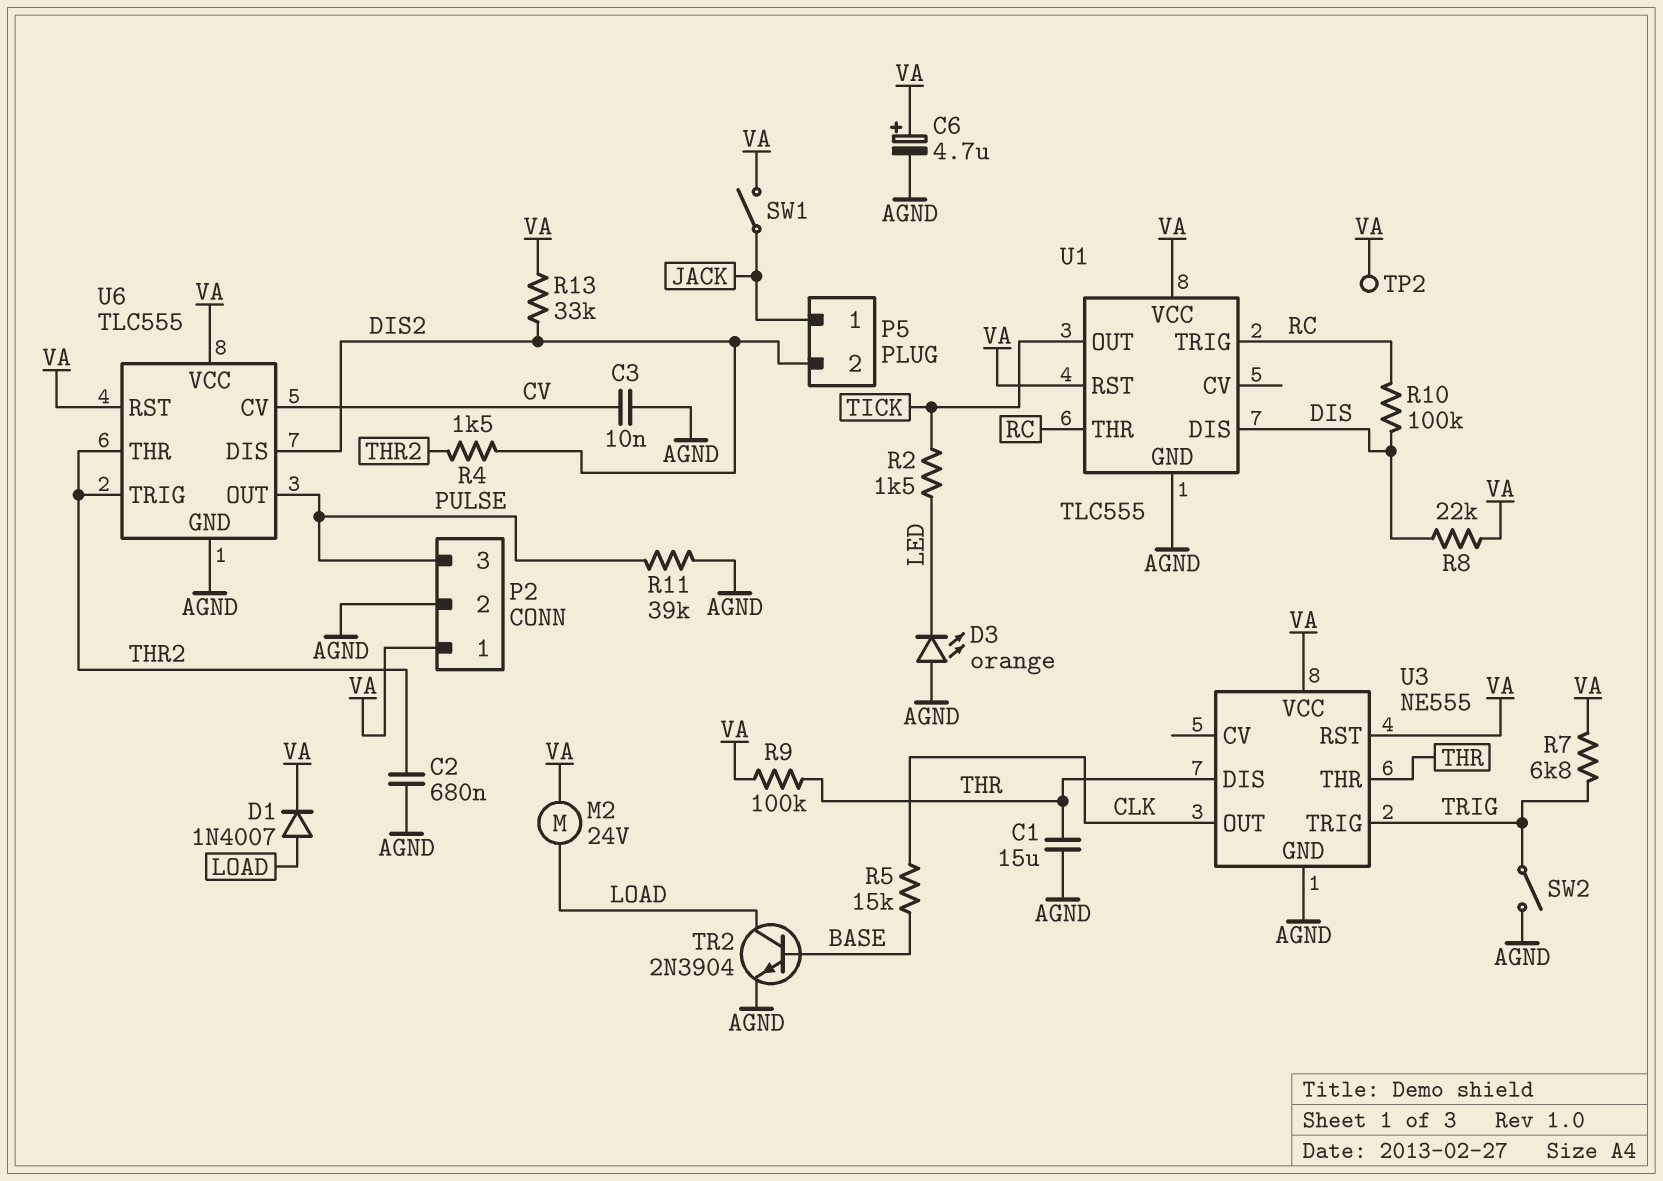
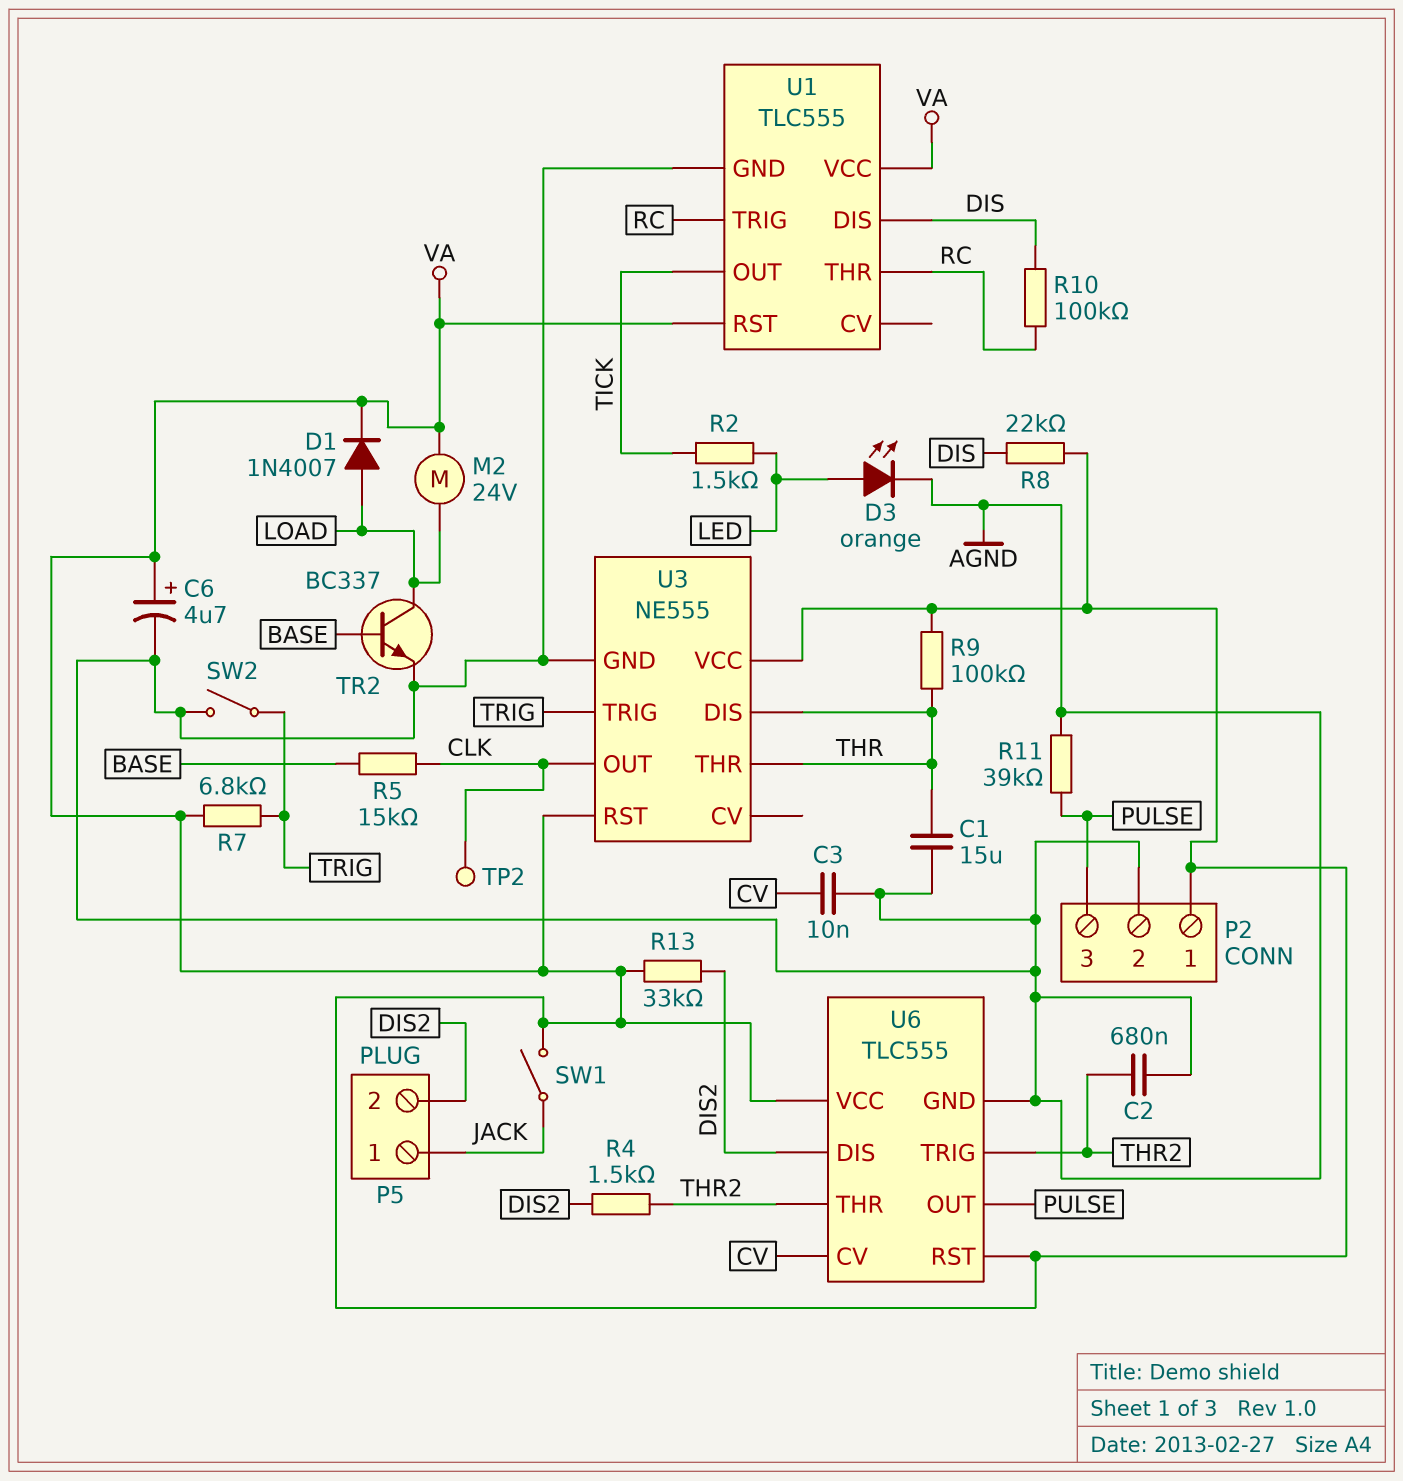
D3: LED orange (A AGND, K LED) -> LED orange (A LED, K AGND)
TP2: test point (VA) -> test point (CLK)
TR2: NPN 2N3904 (B BASE, C LOAD, E AGND) -> NPN BC337 (B BASE, C LOAD, E AGND)

